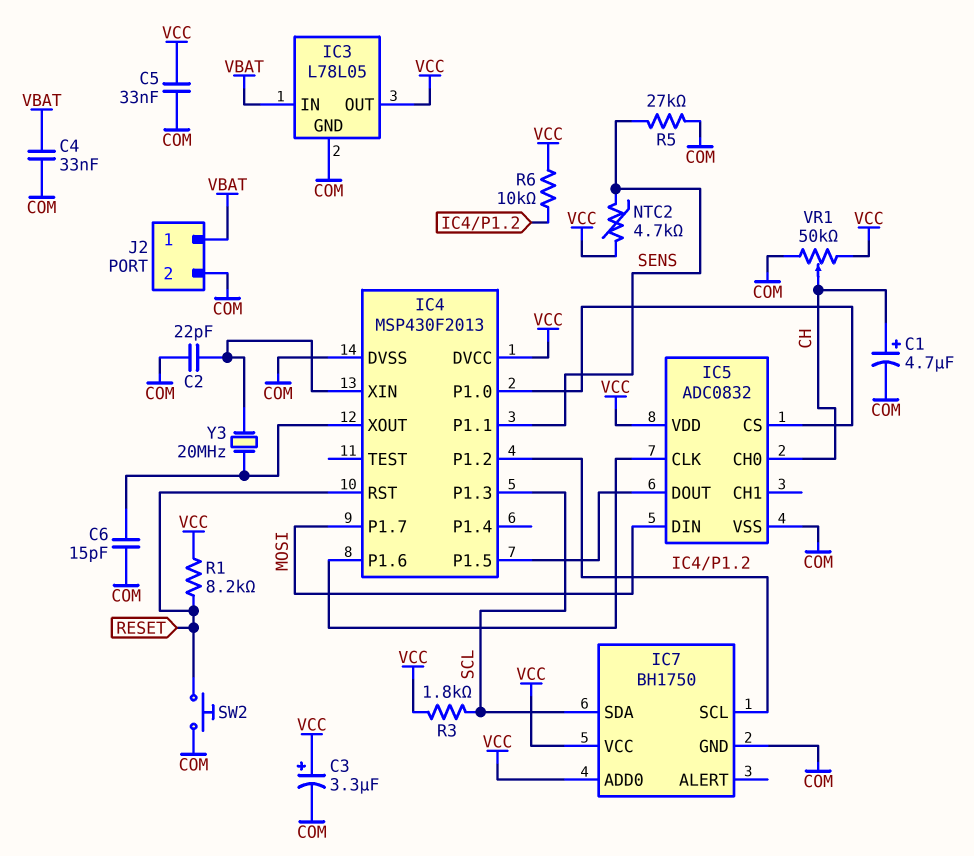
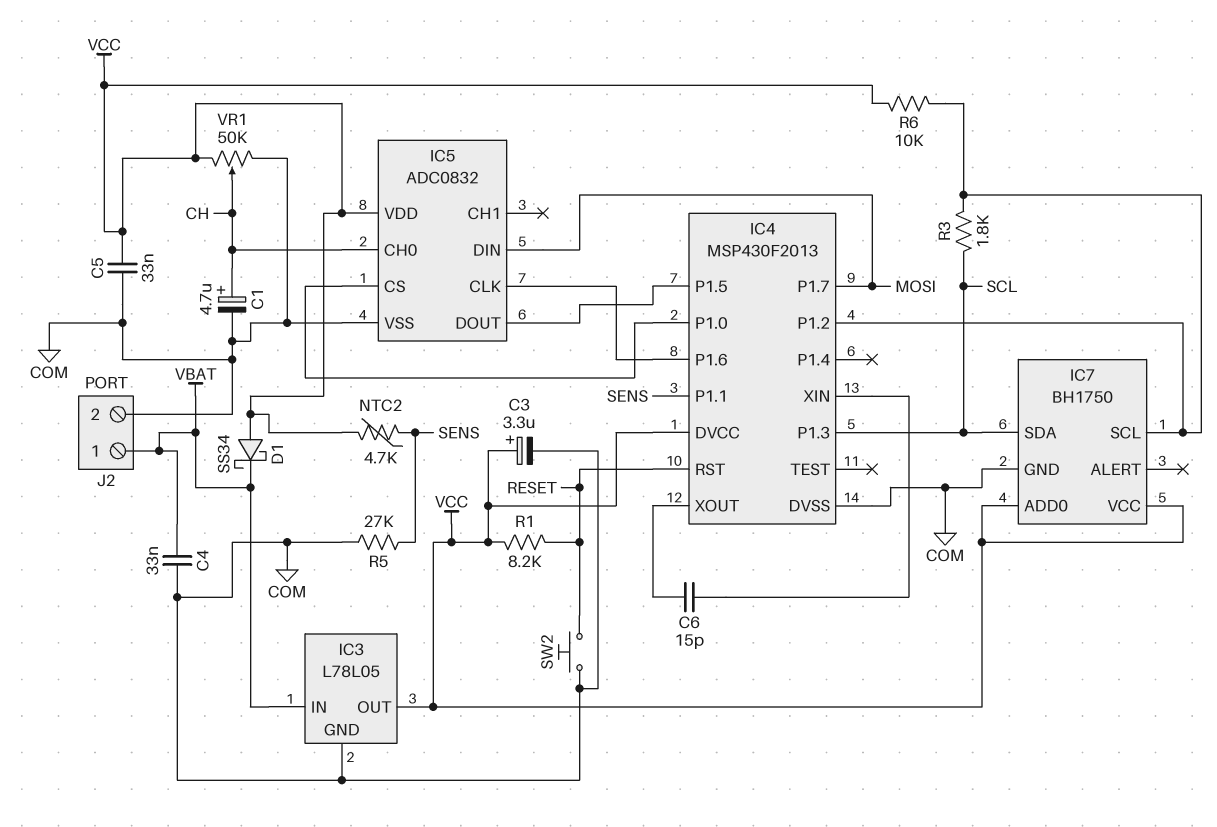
C2: 22pF (COM, IC4/XIN) -> none
C6: 15pF (COM, IC4/XOUT) -> 15pF (IC4/XIN, IC4/XOUT)
D1: none -> schottky SS34 (A VCC, K VBAT)
R3: 1.8k (SCL, VCC) -> 1.8k (IC4/P1.2, SCL)
Y3: 20MHz (IC4/XIN, IC4/XOUT) -> none

